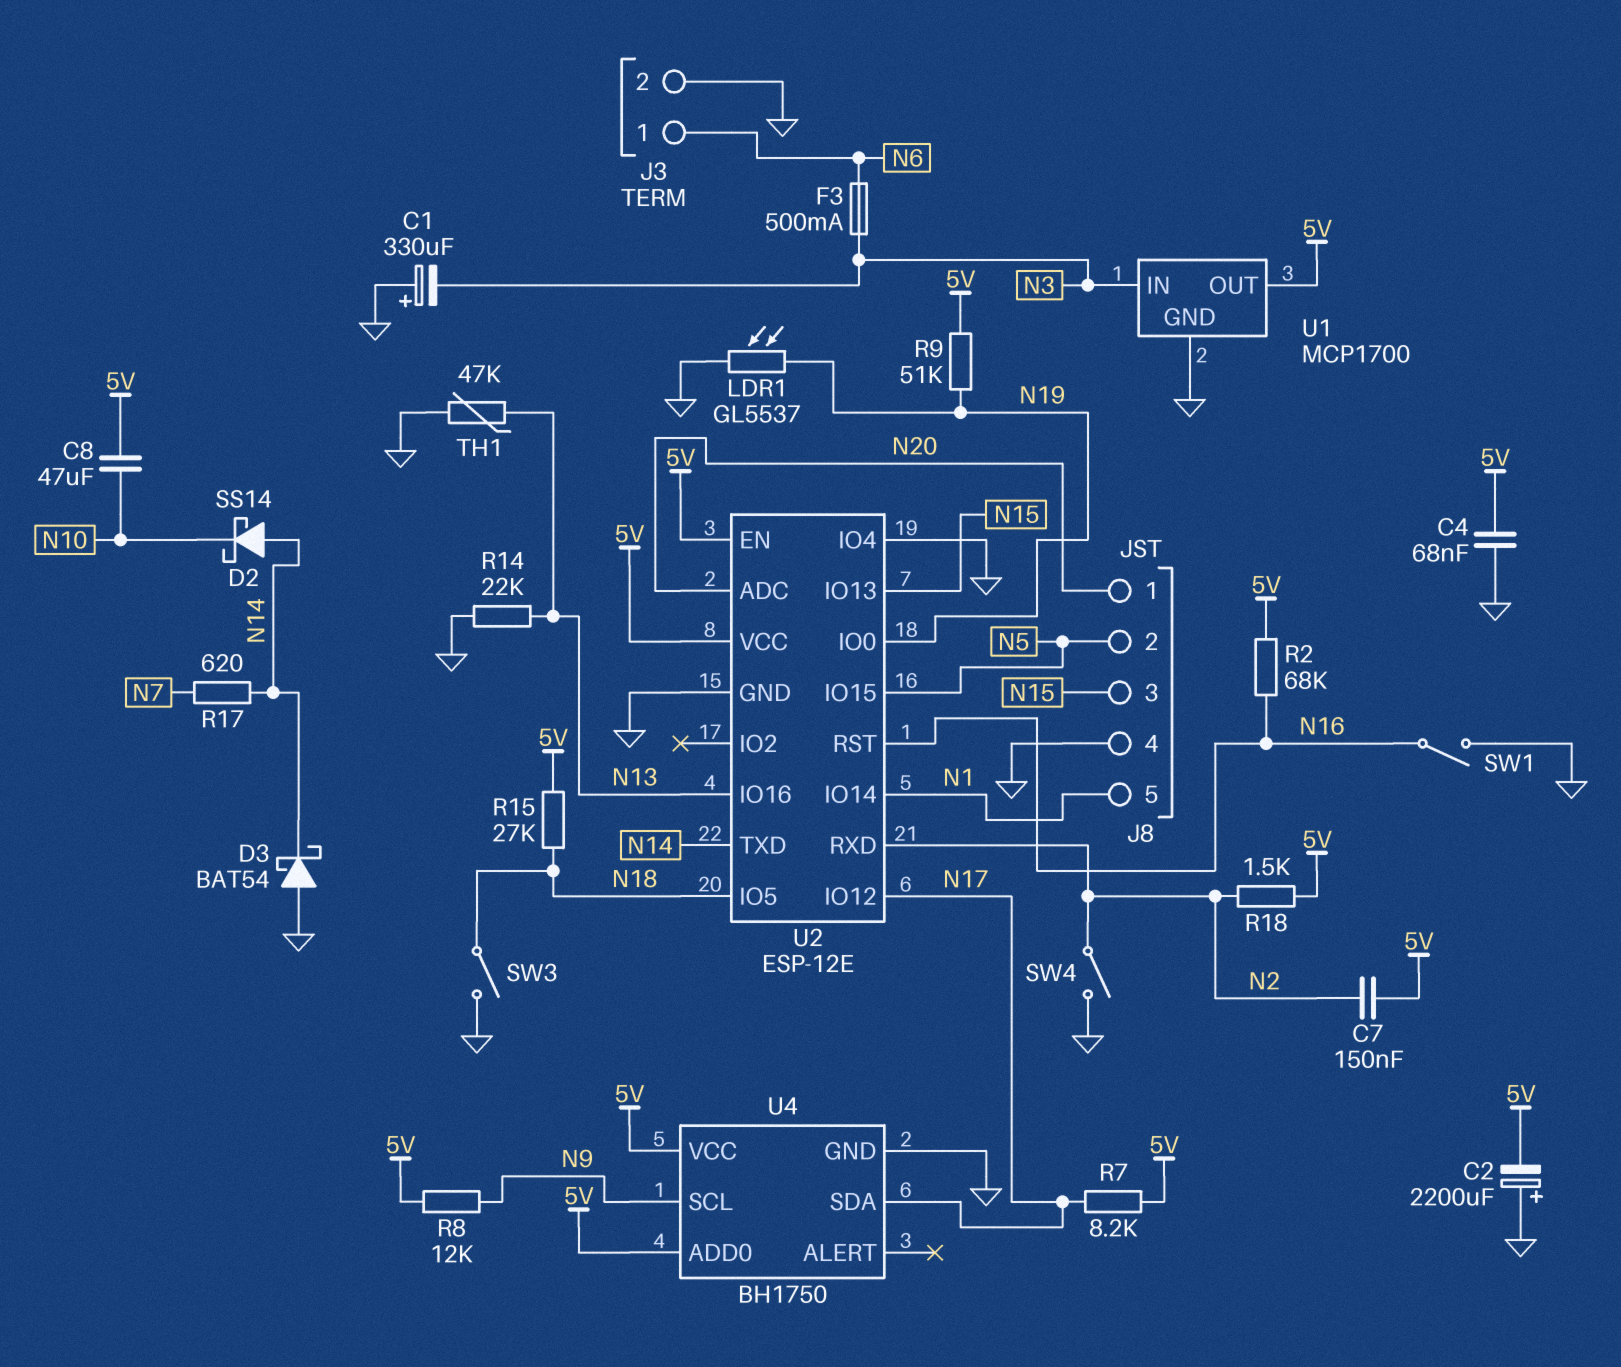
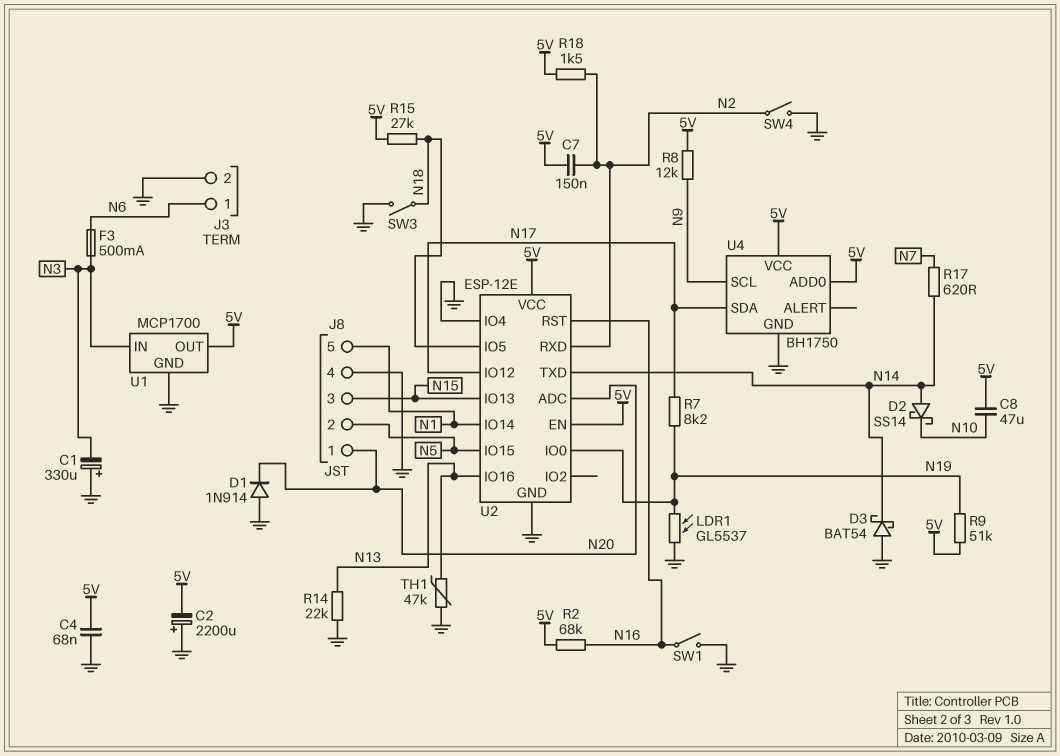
D1: none -> diode 1N914 (A GND, K N20)
R7: 8.2k (5V, N17) -> 8.2k (N17, N19)

